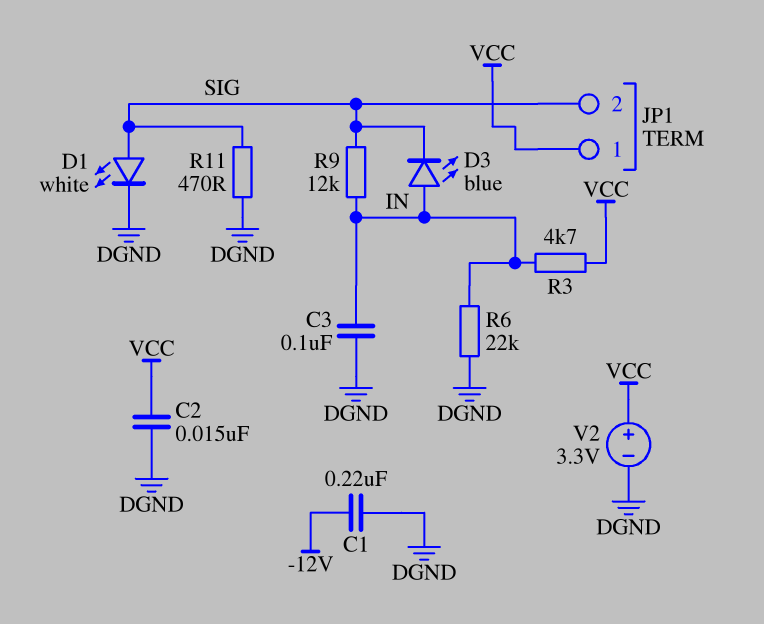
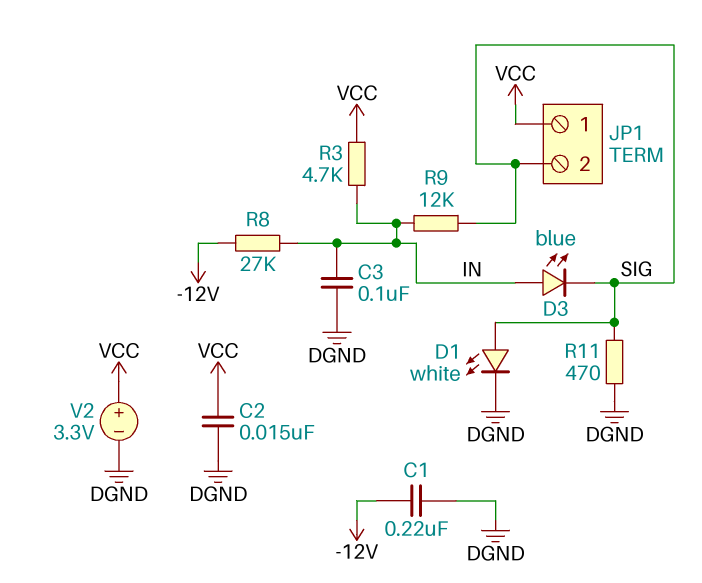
R6: 22k (DGND, IN) -> none
R8: none -> 27k (-12V, IN)

